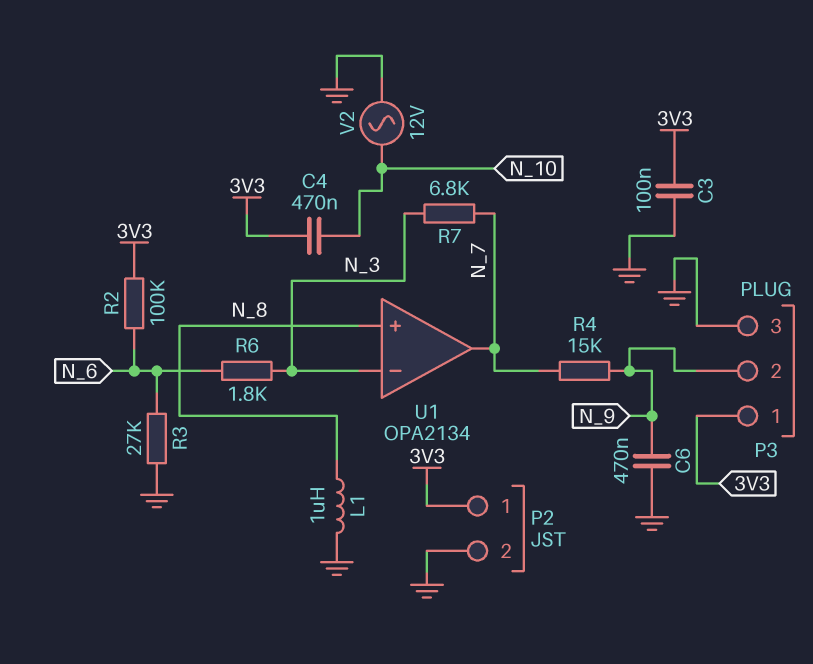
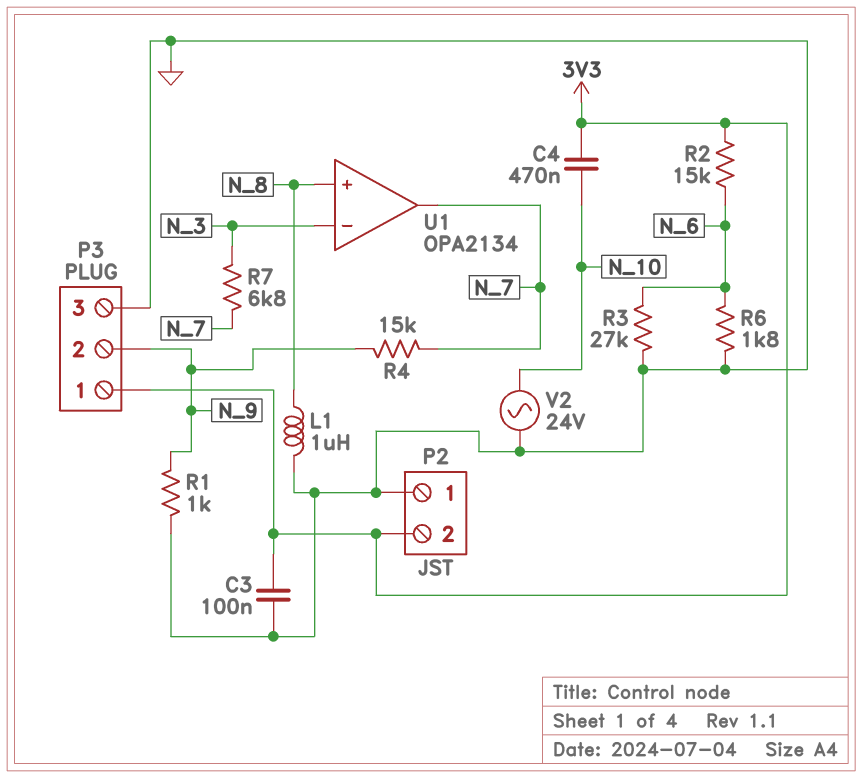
C6: 470nF (GND, N_9) -> none
P2 pin 1: 3V3 -> GND
P2 pin 2: GND -> 3V3
R1: none -> 1k (GND, N_9)
R2: 100k (3V3, N_6) -> 15k (3V3, N_6)
R6: 1.8k (N_3, N_6) -> 1.8k (GND, N_6)
V2: AC 12V (GND, N_10) -> AC 24V (GND, N_10)

